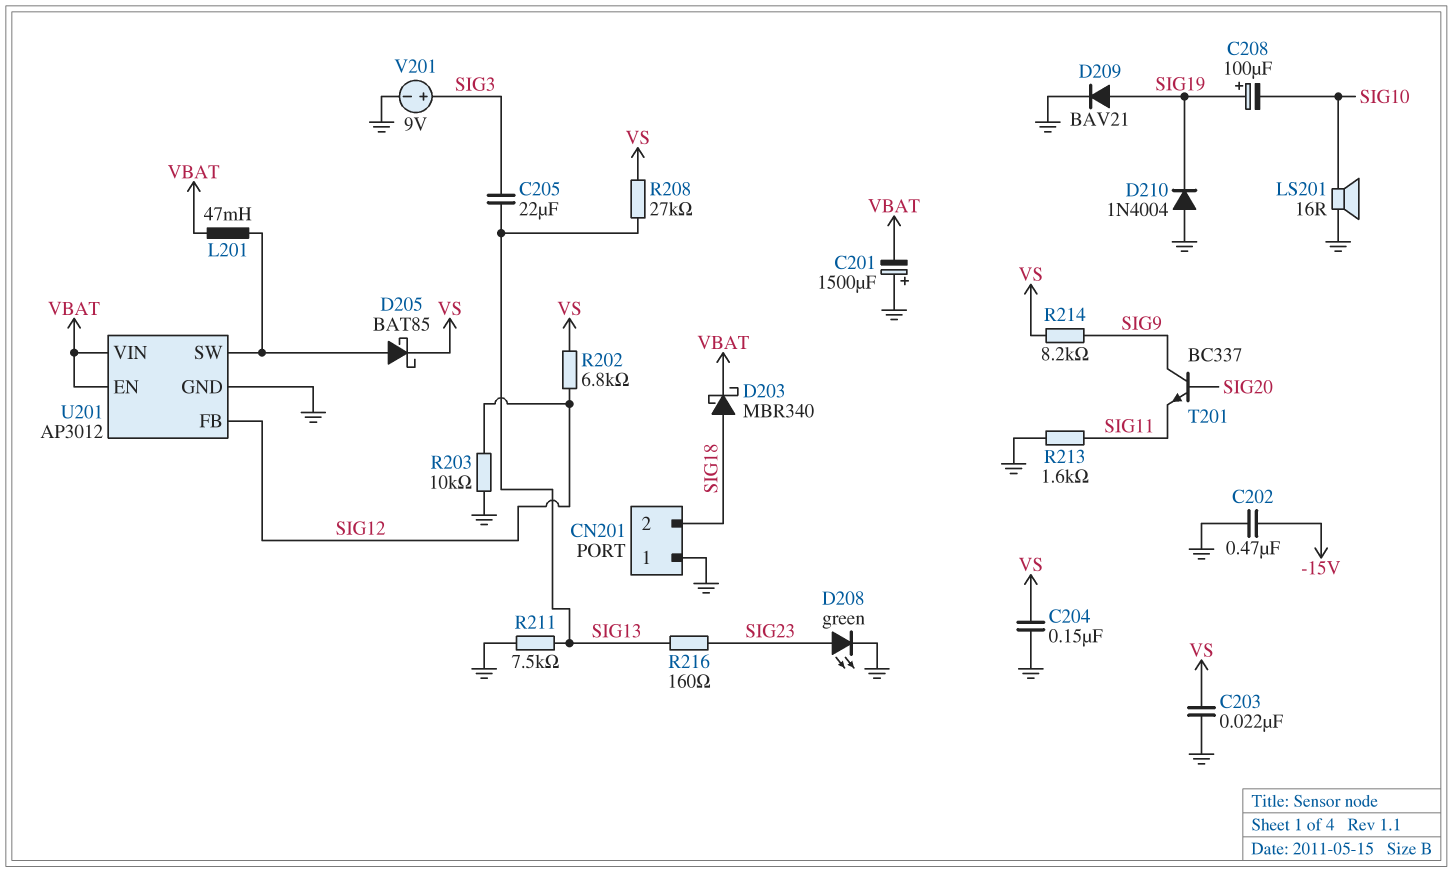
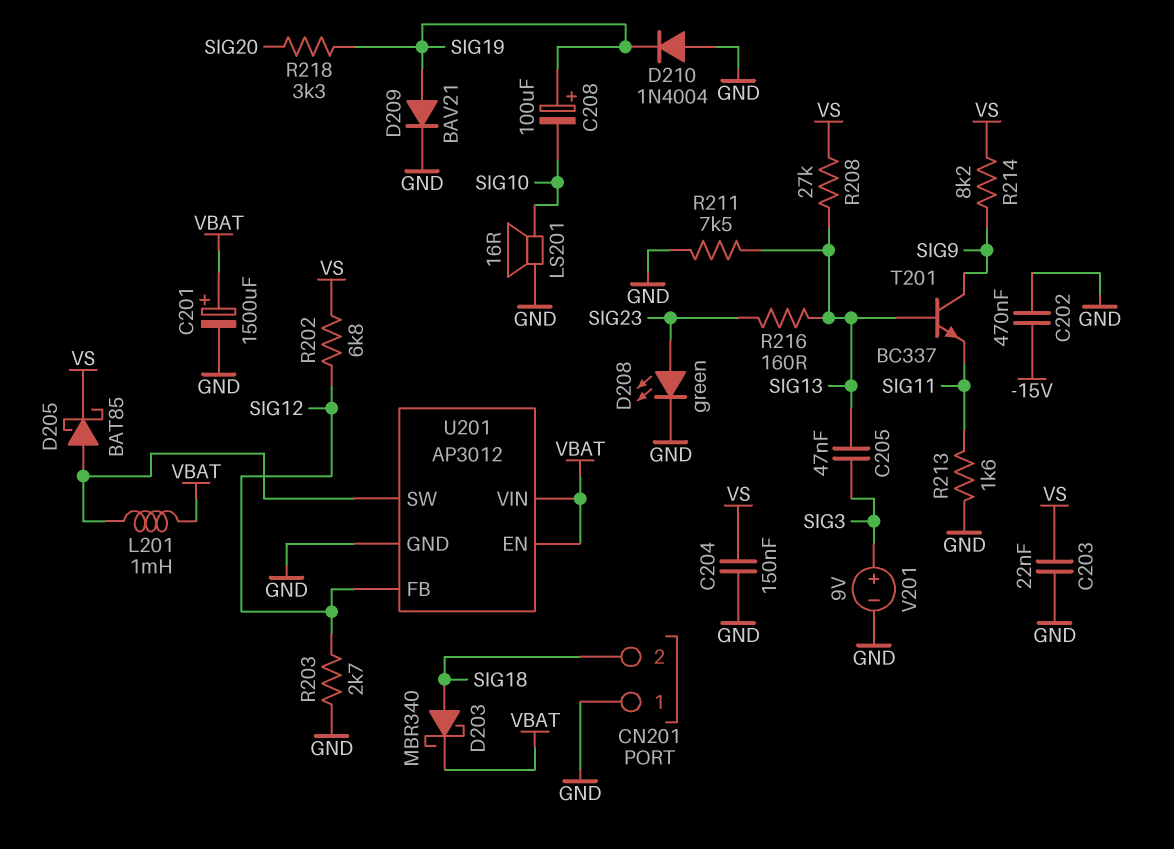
C201: 1500uF (plus GND, minus VBAT) -> 1500uF (plus VBAT, minus GND)
C205: 22uF (SIG3, SIG13) -> 47nF (SIG3, SIG13)
L201: 47mH (U201/SW, VBAT) -> 1mH (U201/SW, VBAT)
R203: 10k (GND, SIG12) -> 2.7k (GND, SIG12)
R218: none -> 3.3k (SIG19, SIG20)
T201: NPN BC337 (B SIG20, C SIG9, E SIG11) -> NPN BC337 (B SIG13, C SIG9, E SIG11)

